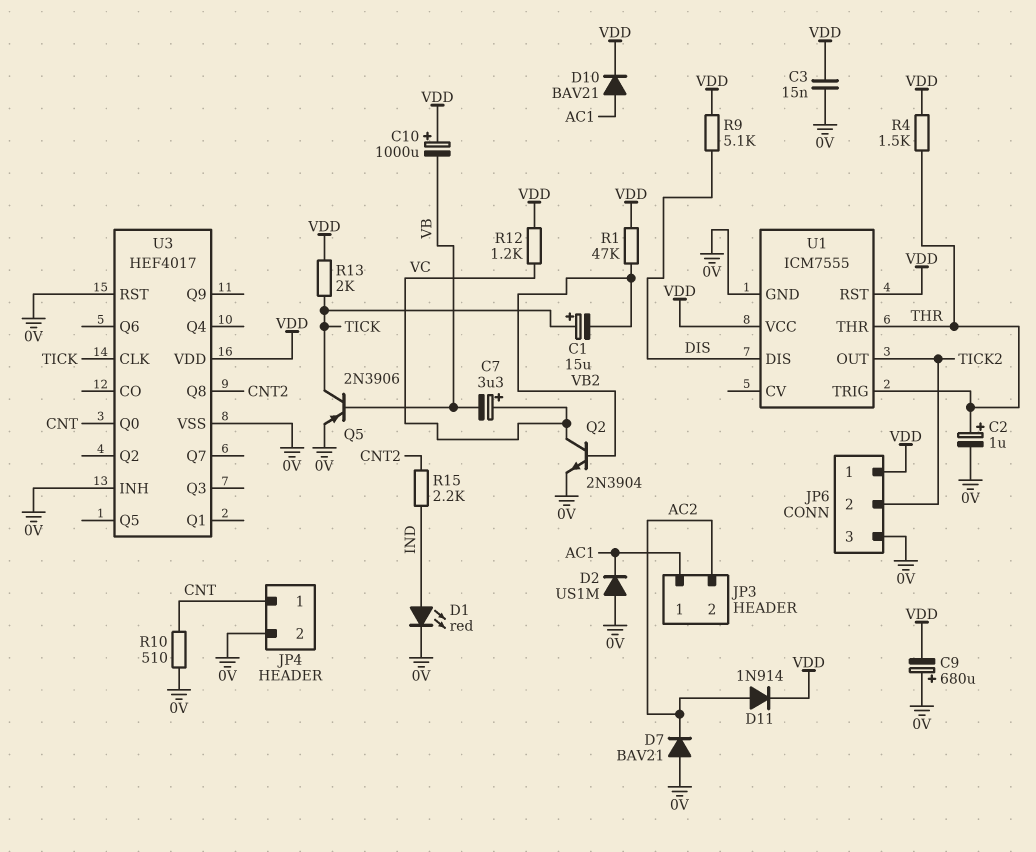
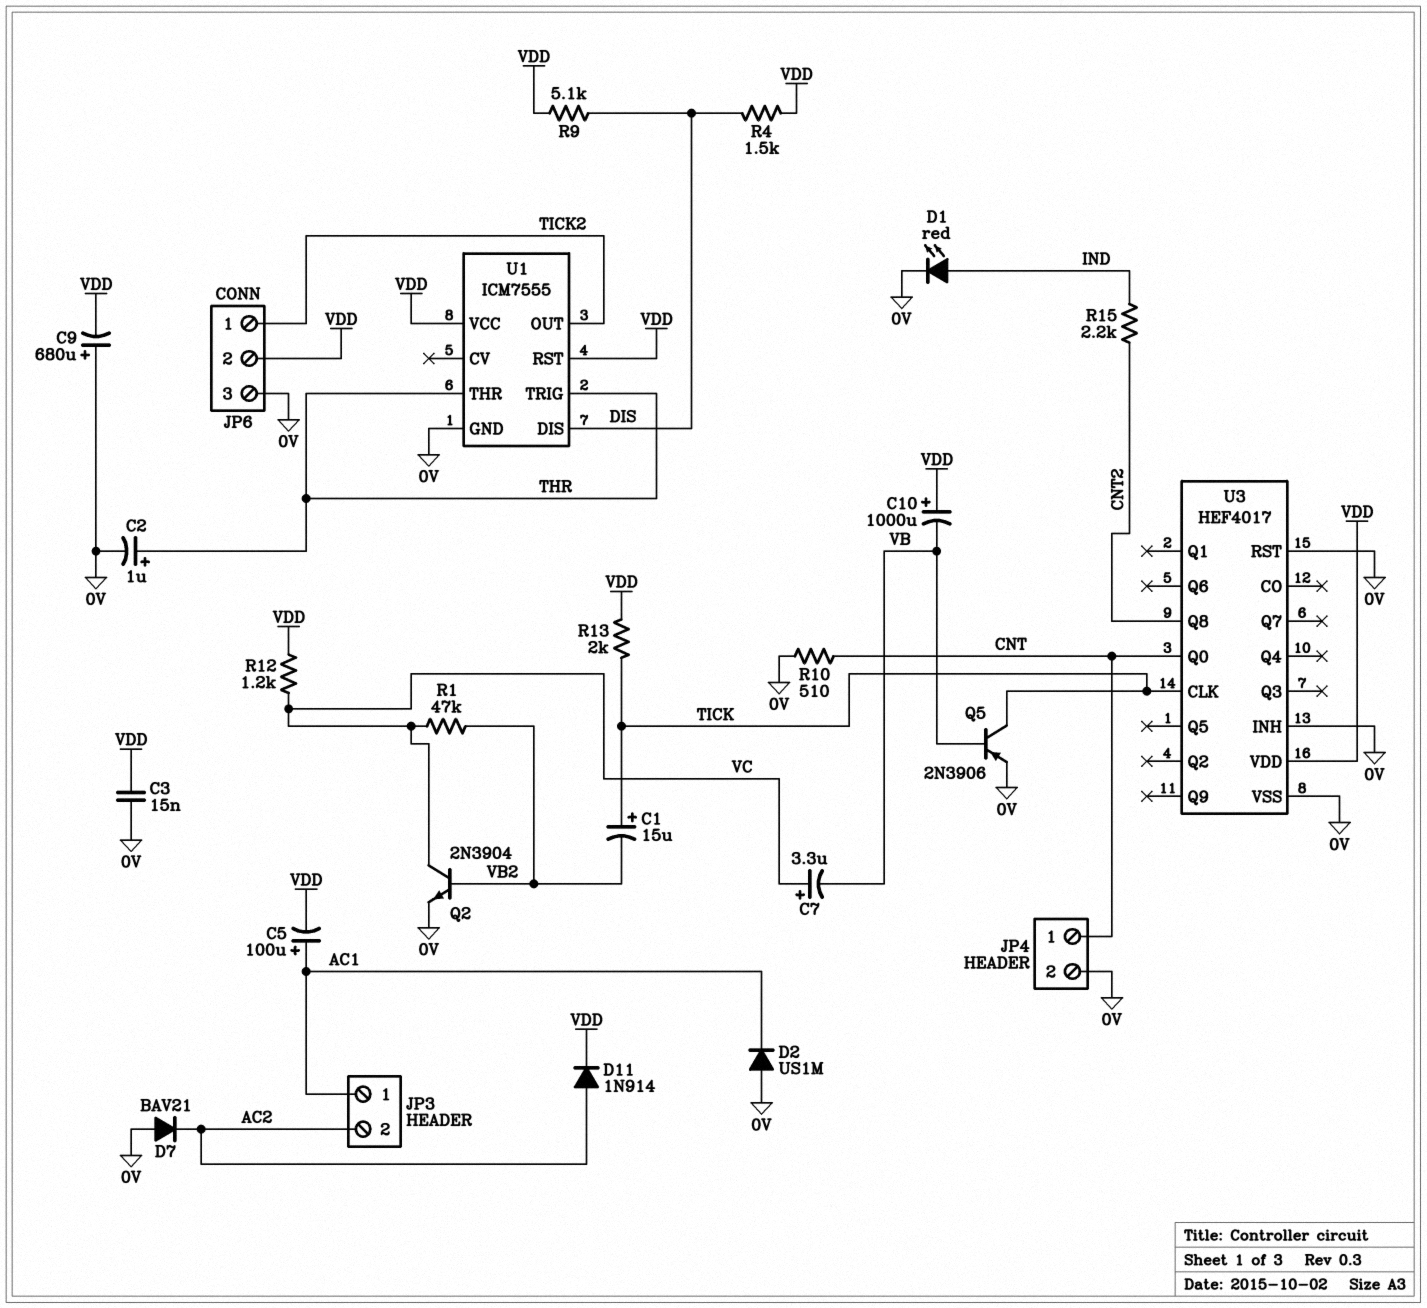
C5: none -> 100uF (plus AC1, minus VDD)
D10: diode BAV21 (A AC1, K VDD) -> none
JP6 pin 1: VDD -> TICK2
JP6 pin 2: TICK2 -> VDD
R1: 47k (VB2, VDD) -> 47k (VB2, VC)
R4: 1.5k (THR, VDD) -> 1.5k (DIS, VDD)

